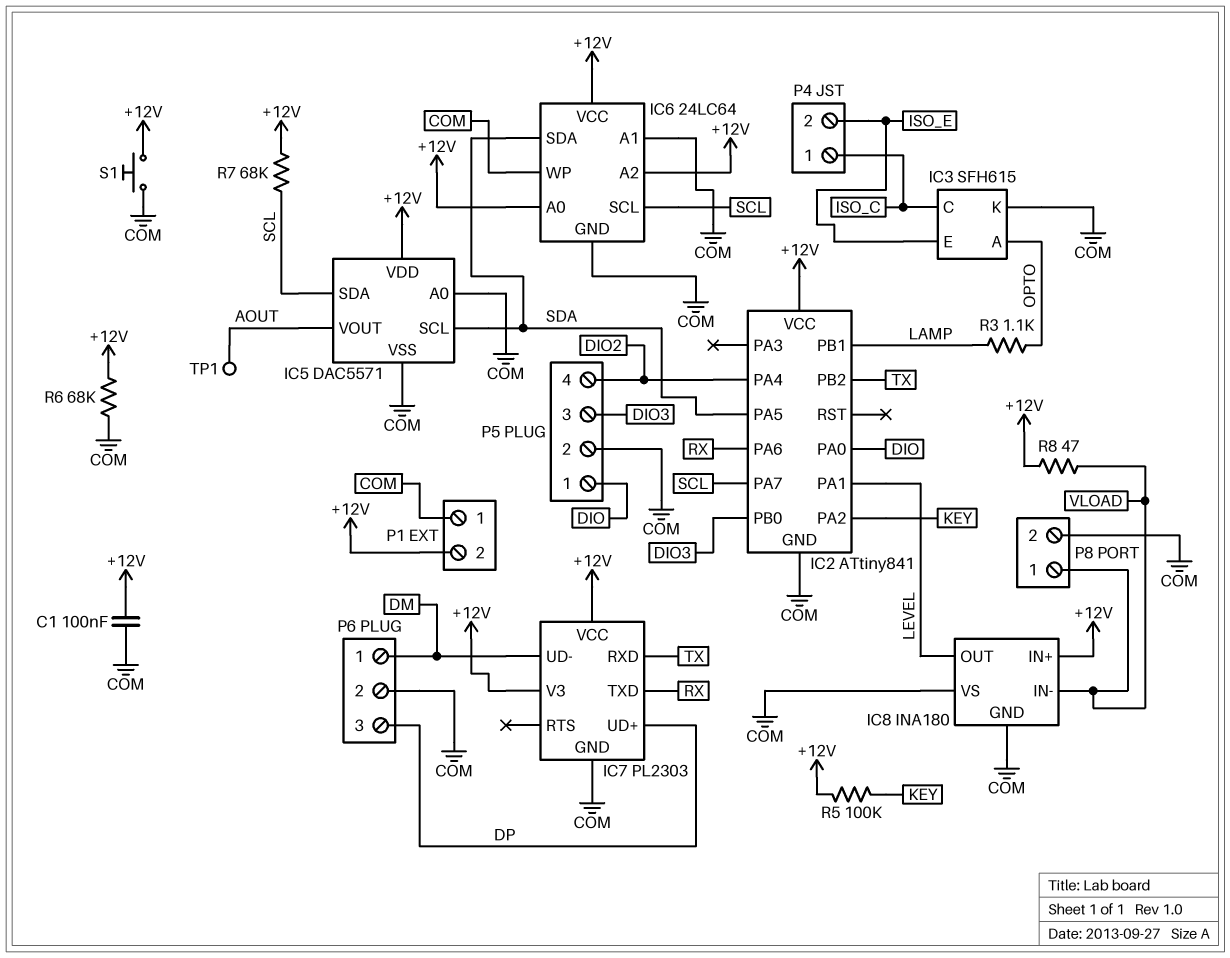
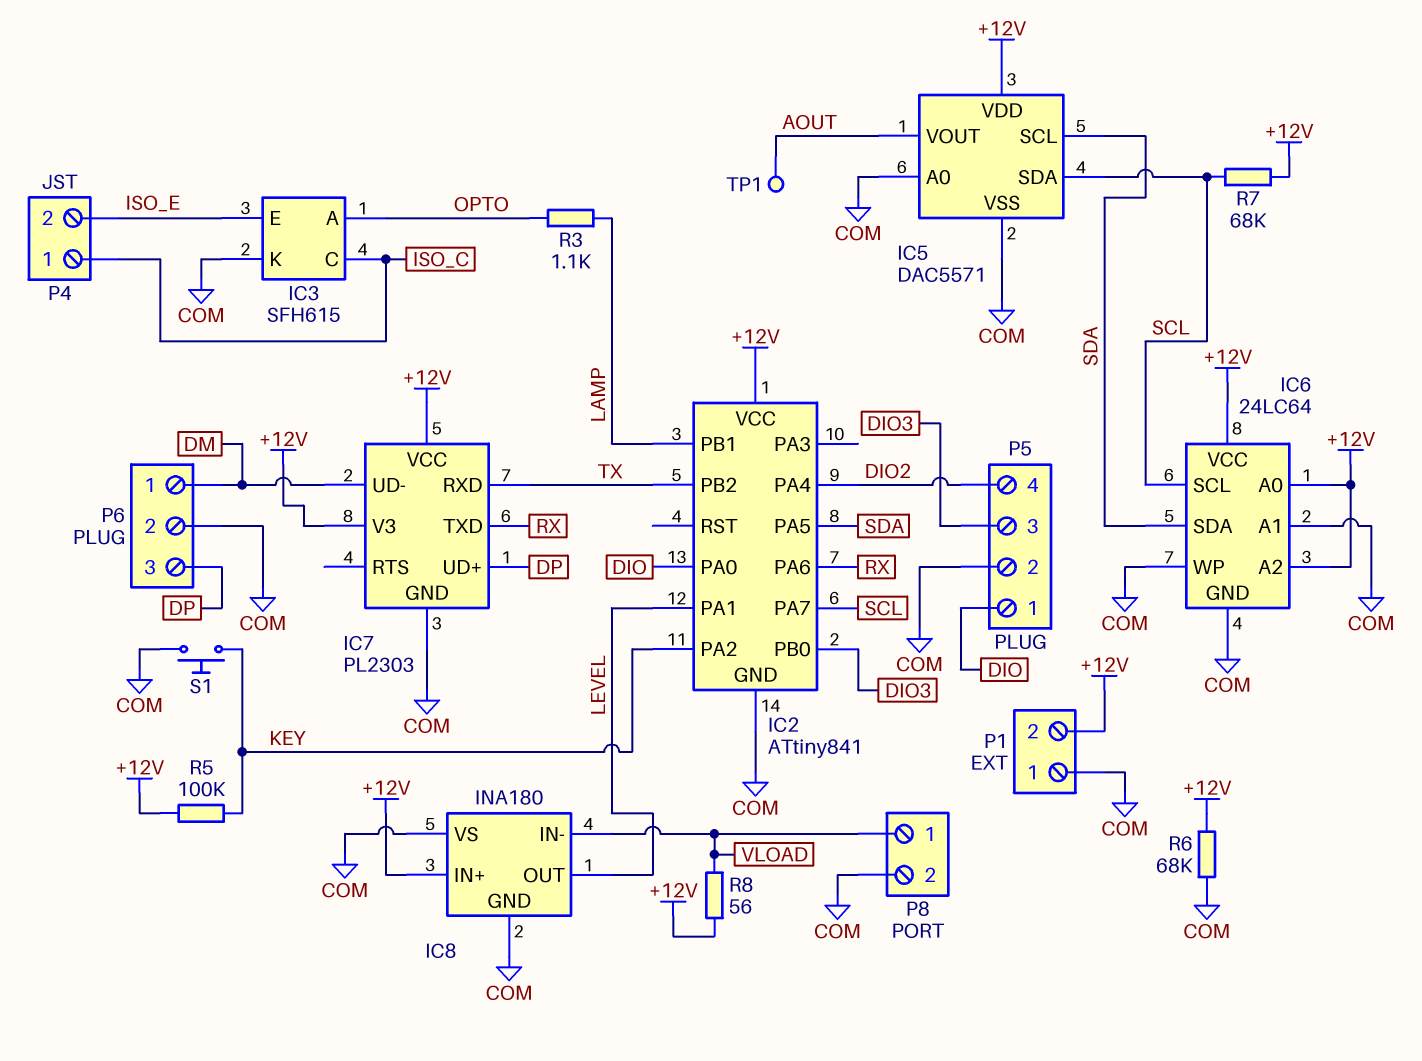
C1: 100nF (+12V, COM) -> none
R8: 47 (+12V, VLOAD) -> 56 (+12V, VLOAD)
S1: button (+12V, COM) -> button (COM, KEY)

